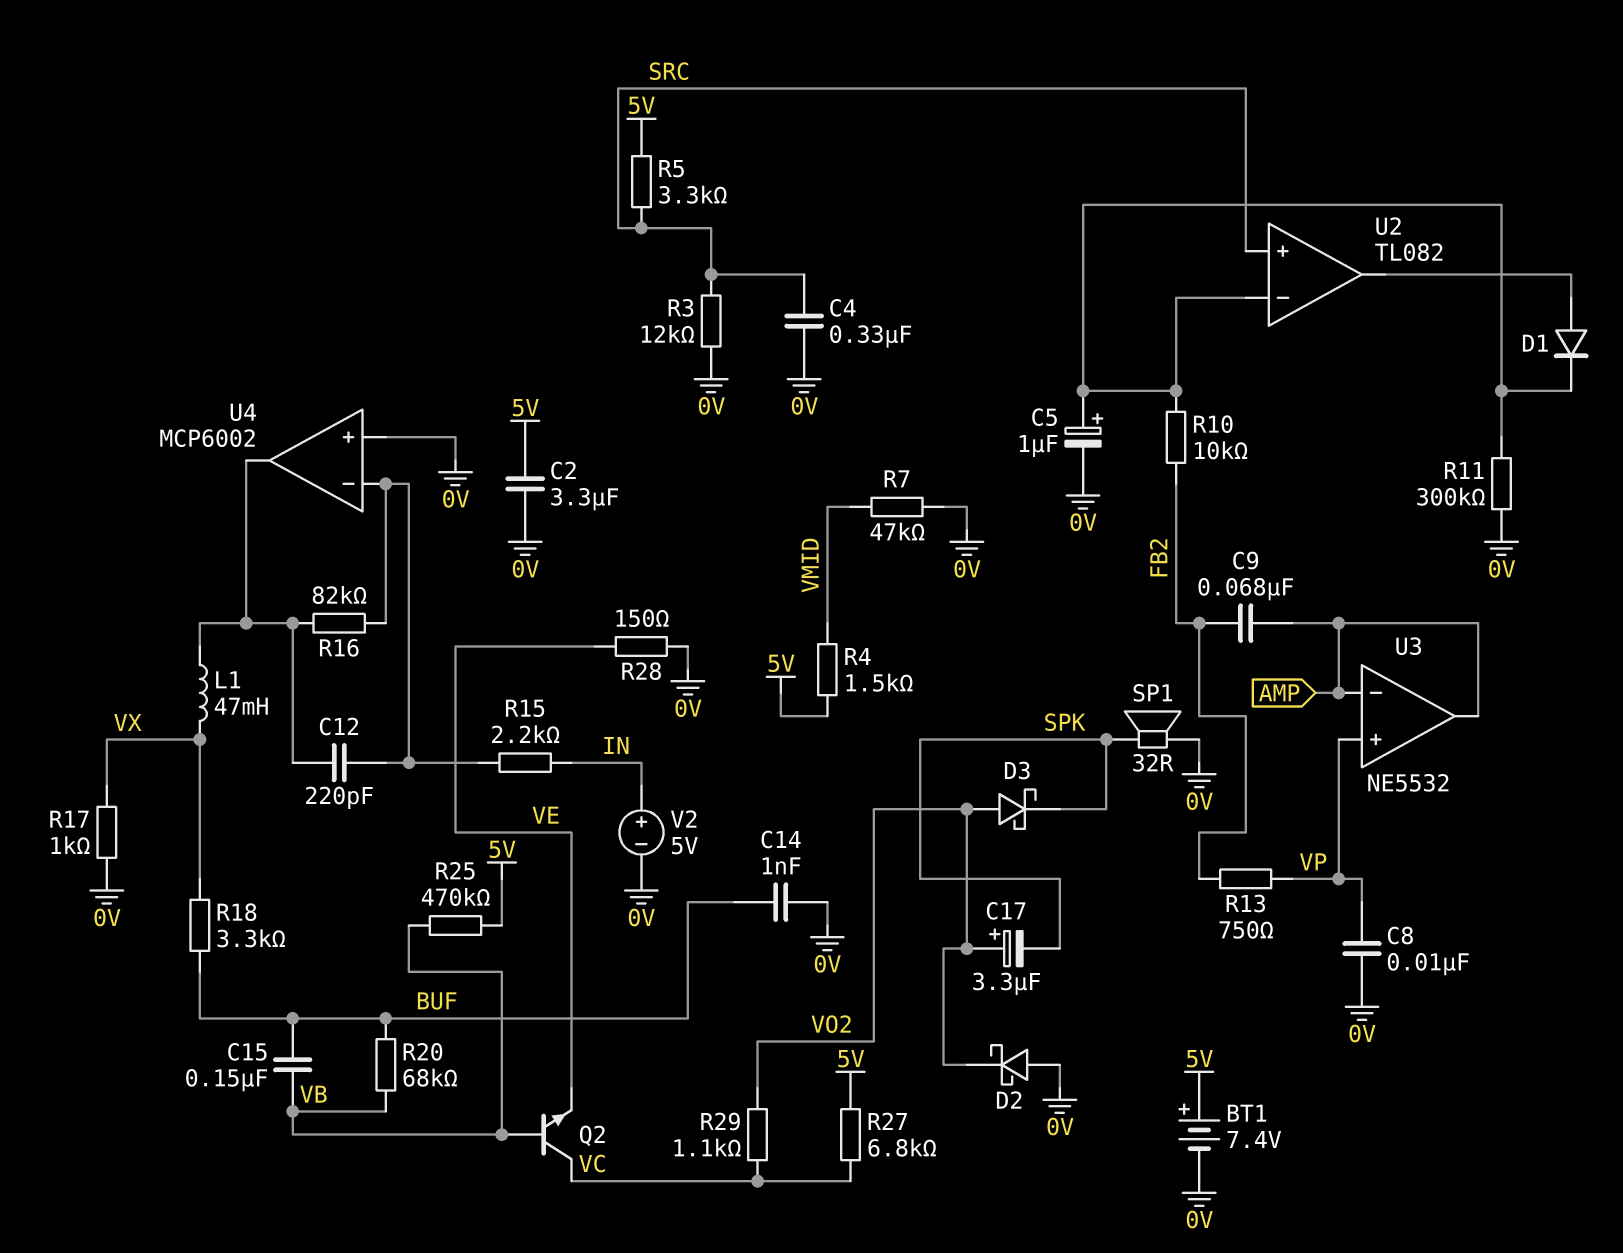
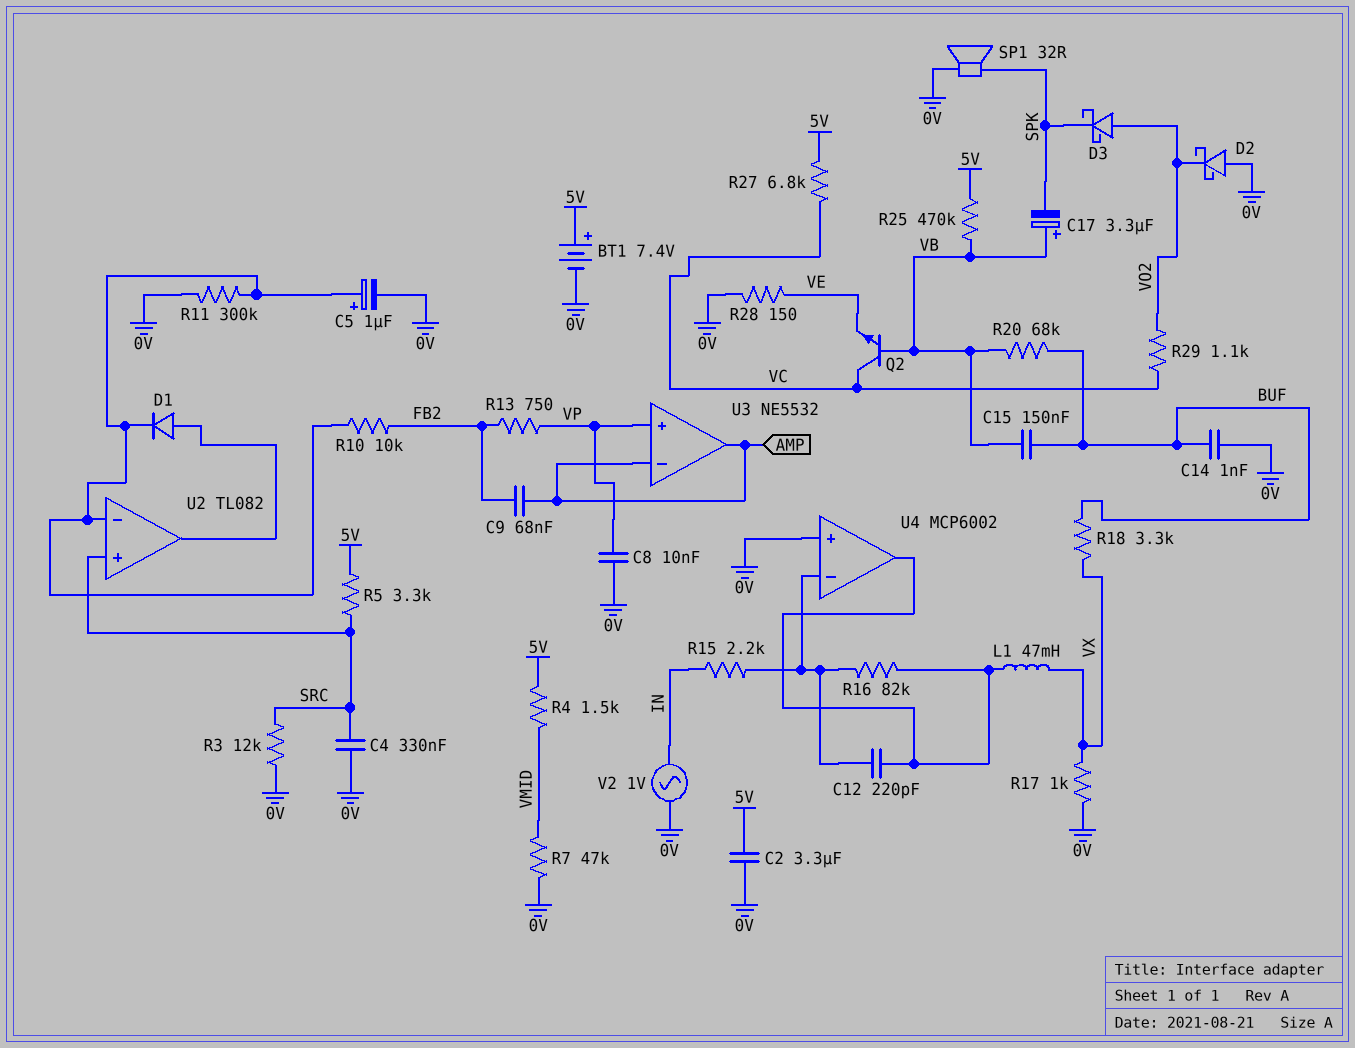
C17: 3.3uF (plus VO2, minus SPK) -> 3.3uF (plus VB, minus SPK)
V2: 5V (plus IN, minus 0V) -> AC 1V (0V, IN)

